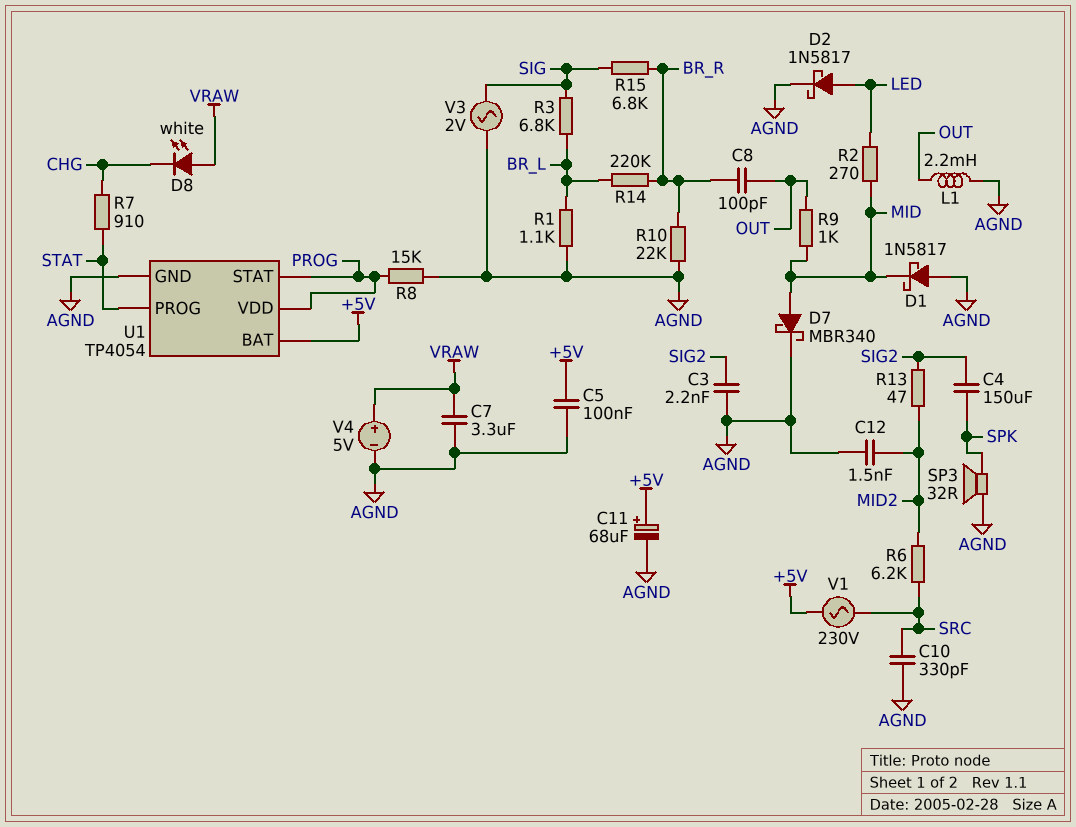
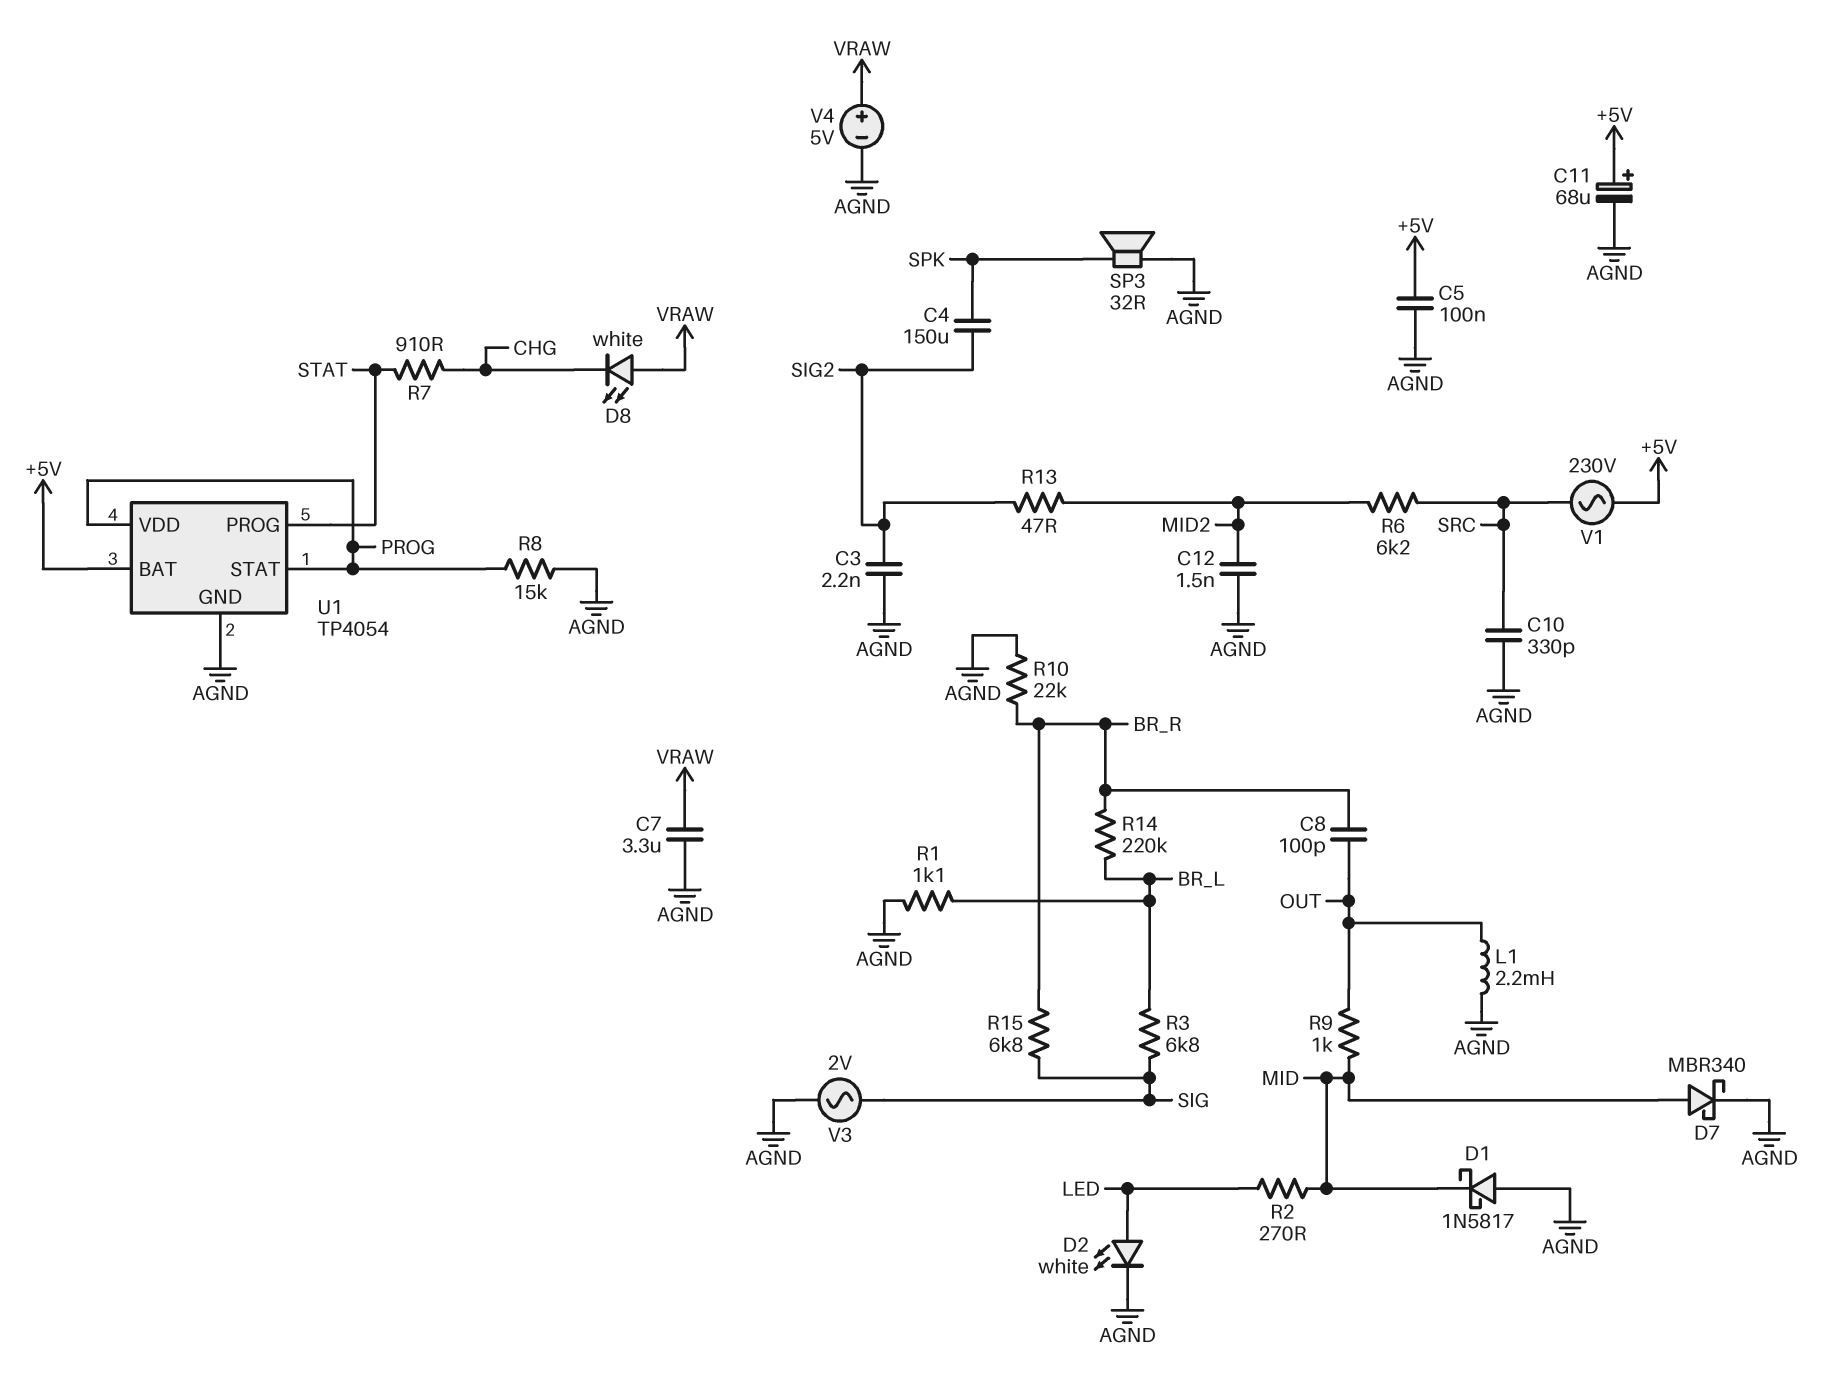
D2: schottky 1N5817 (A LED, K AGND) -> LED white (A LED, K AGND)

